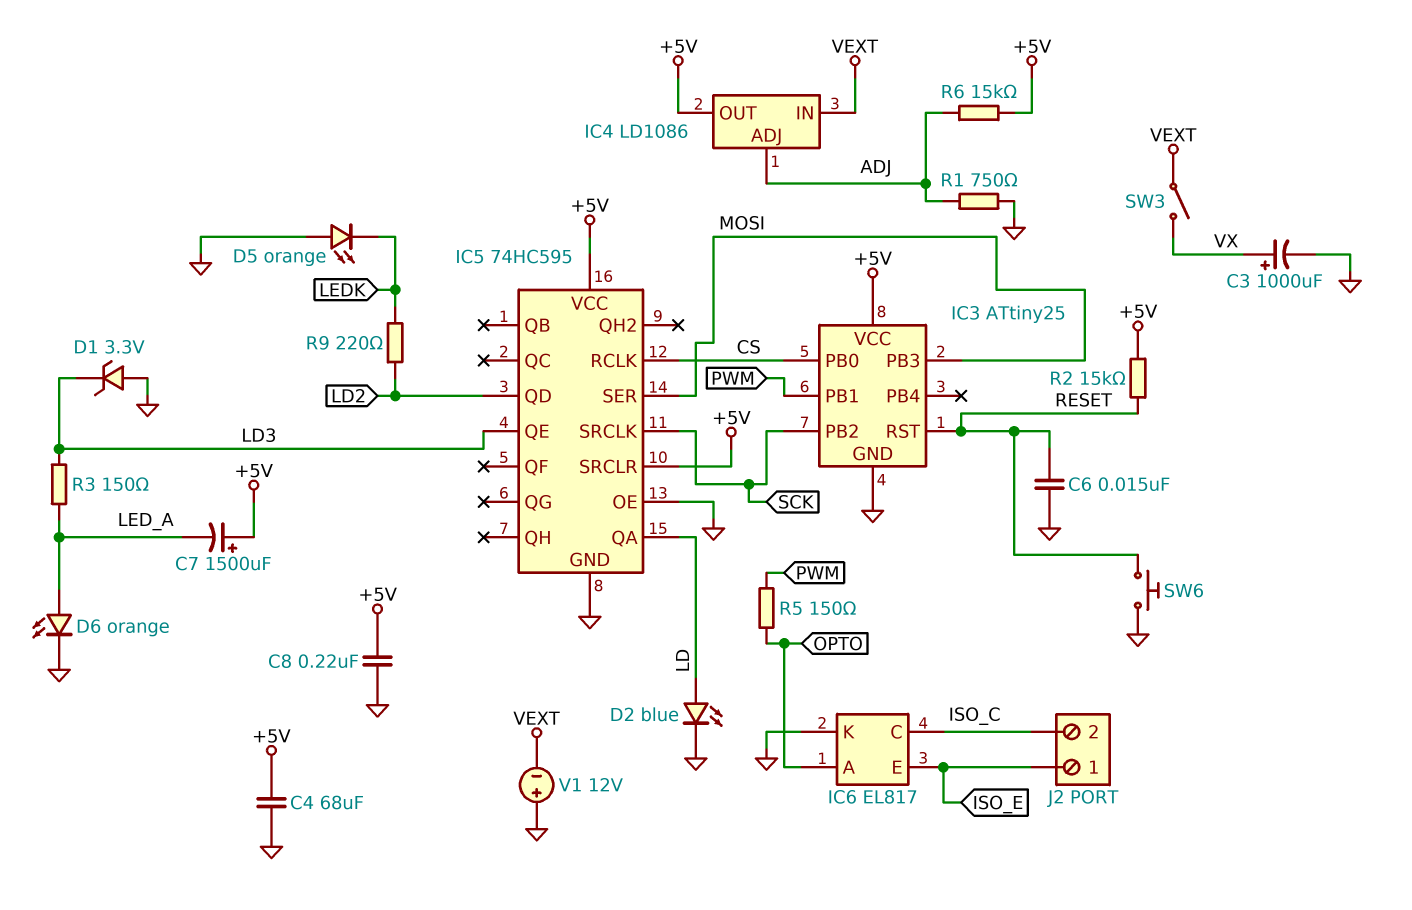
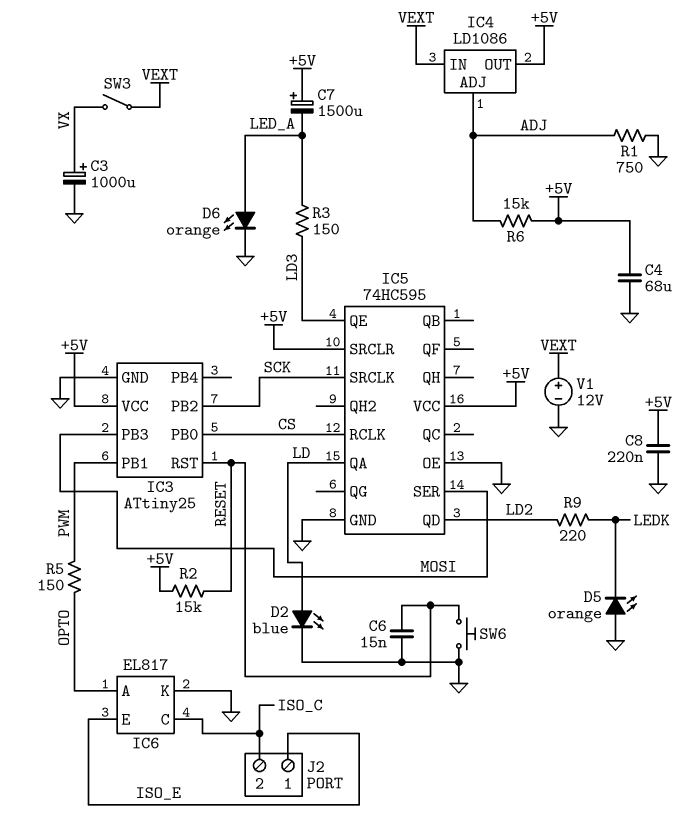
D1: zener 3.3V (A GND, K LD3) -> none
V1: 12V (plus GND, minus VEXT) -> 12V (plus VEXT, minus GND)

